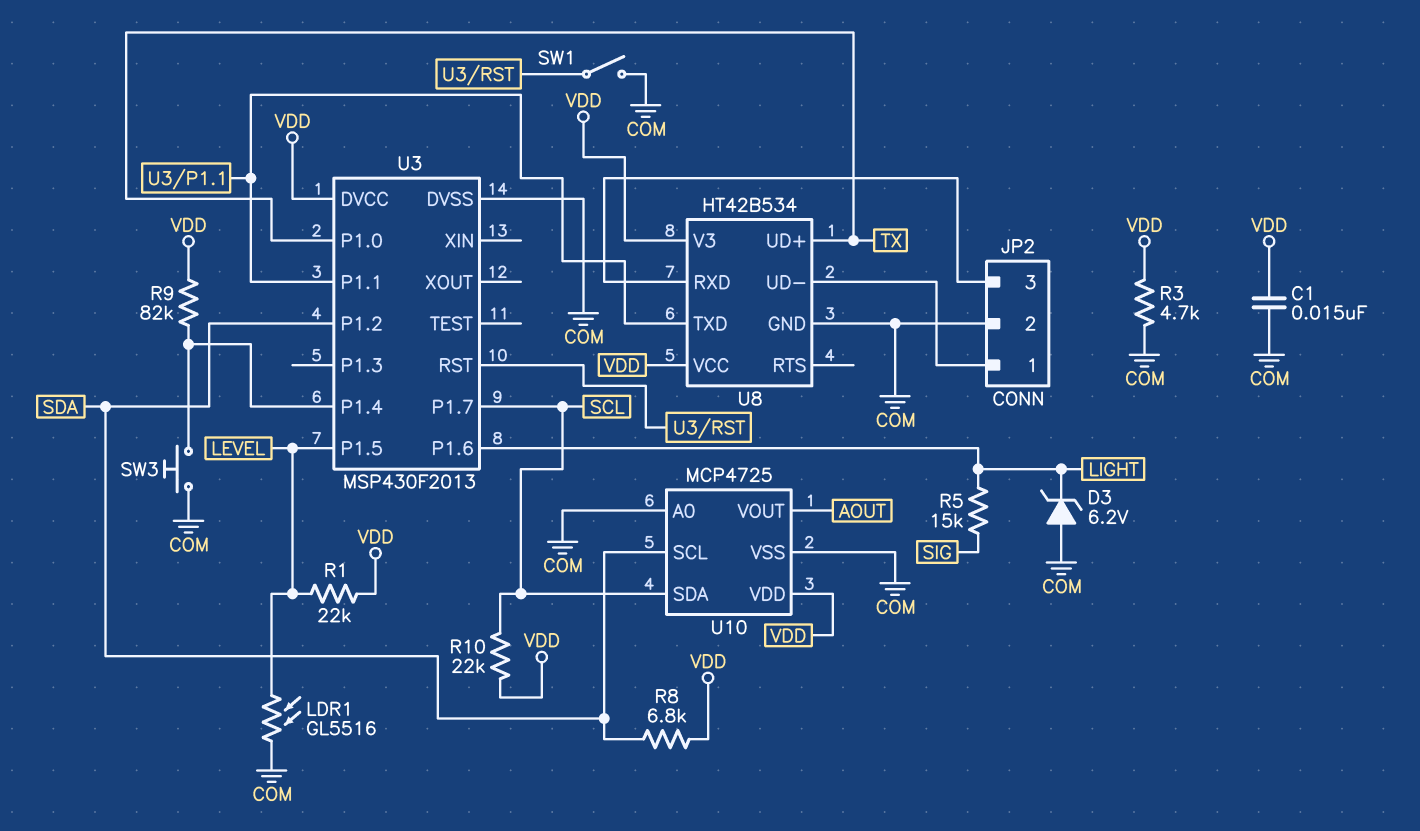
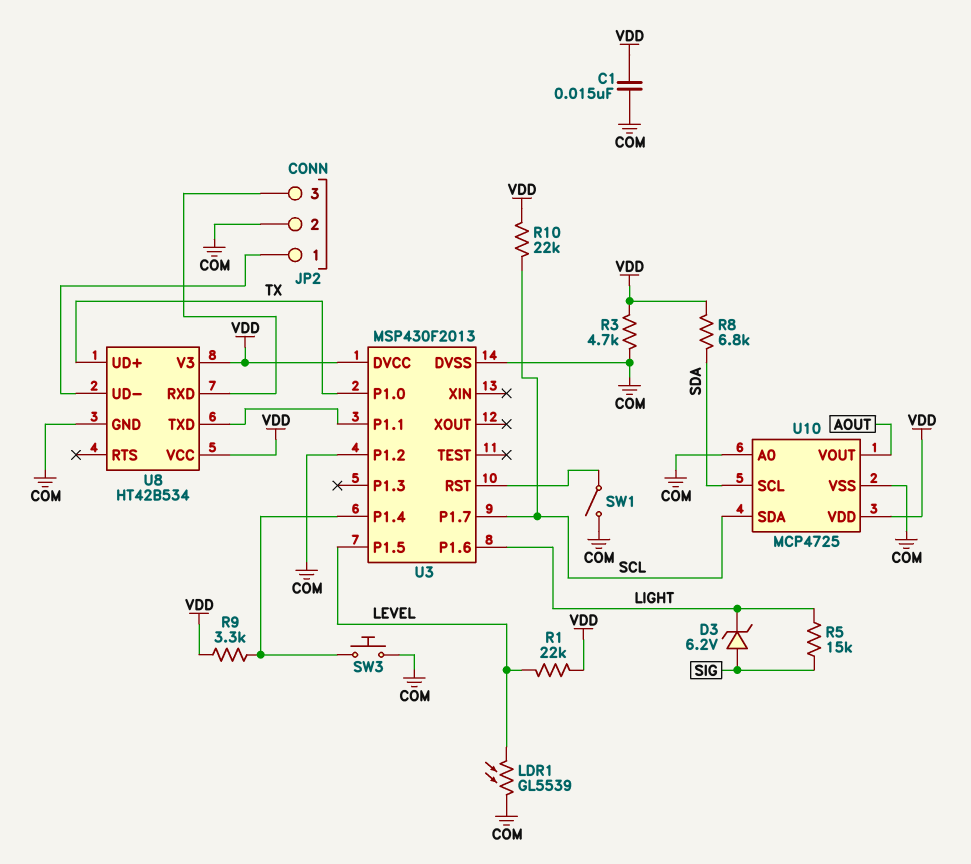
D3: zener 6.2V (A COM, K LIGHT) -> zener 6.2V (A SIG, K LIGHT)
LDR1: GL5516 (COM, LEVEL) -> GL5539 (COM, LEVEL)
R9: 82k (U3/P1.4, VDD) -> 3.3k (U3/P1.4, VDD)
U3 pin P1.2: SDA -> COM

